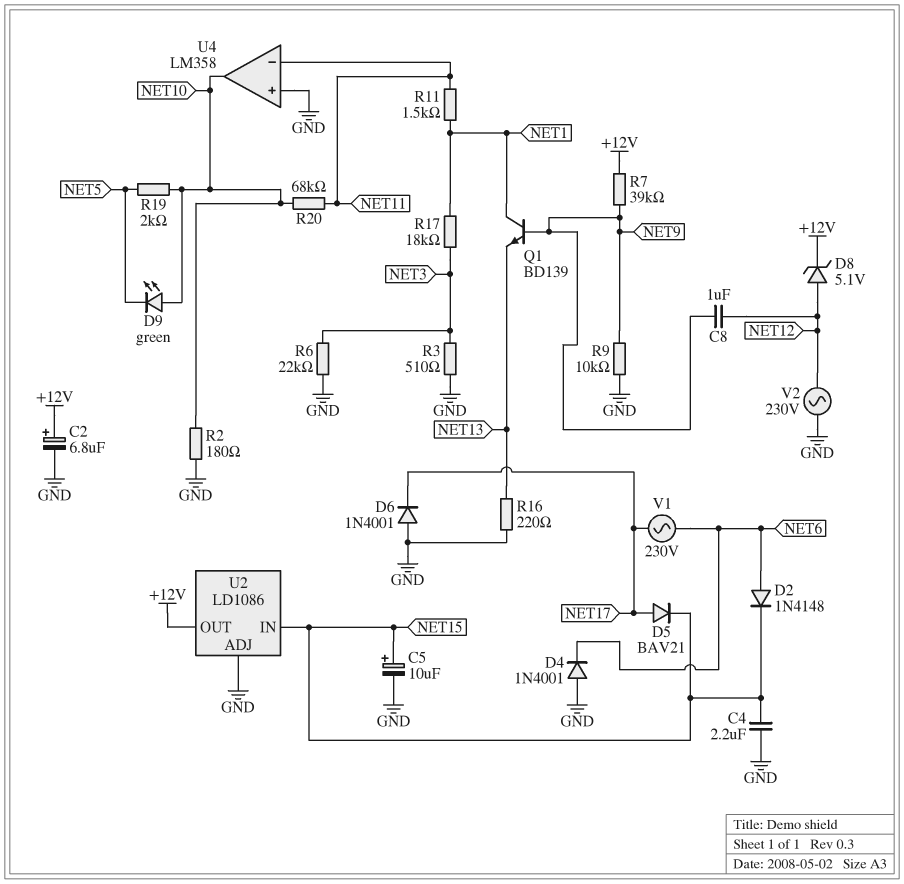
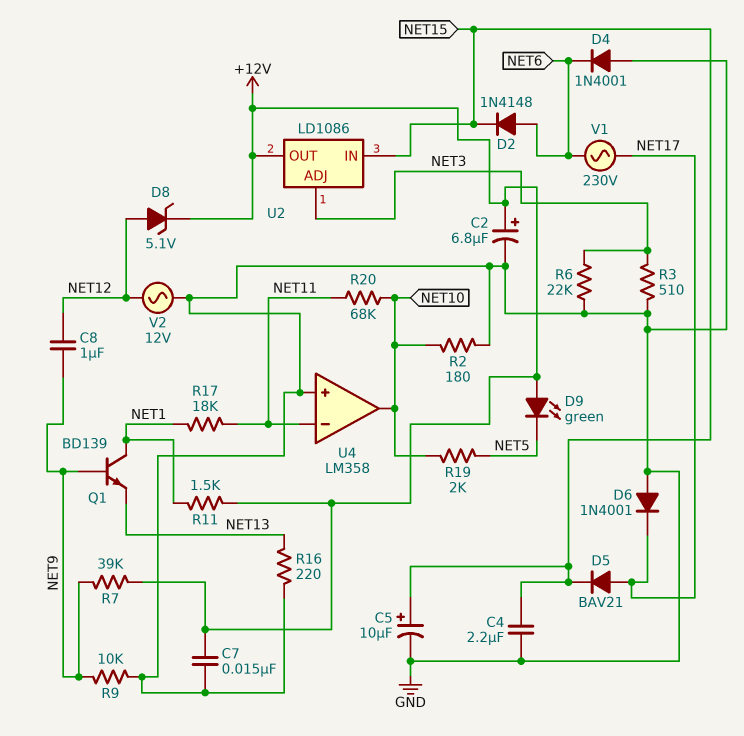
C7: none -> 15nF (+12V, GND)
D9: LED green (A NET10, K NET5) -> LED green (A +12V, K NET5)
R11: 1.5k (NET1, NET11) -> 1.5k (+12V, NET1)
R17: 18k (NET1, NET3) -> 18k (NET1, NET11)
U2 pin ADJ: GND -> NET3
V2: AC 230V (GND, NET12) -> AC 12V (GND, NET12)

